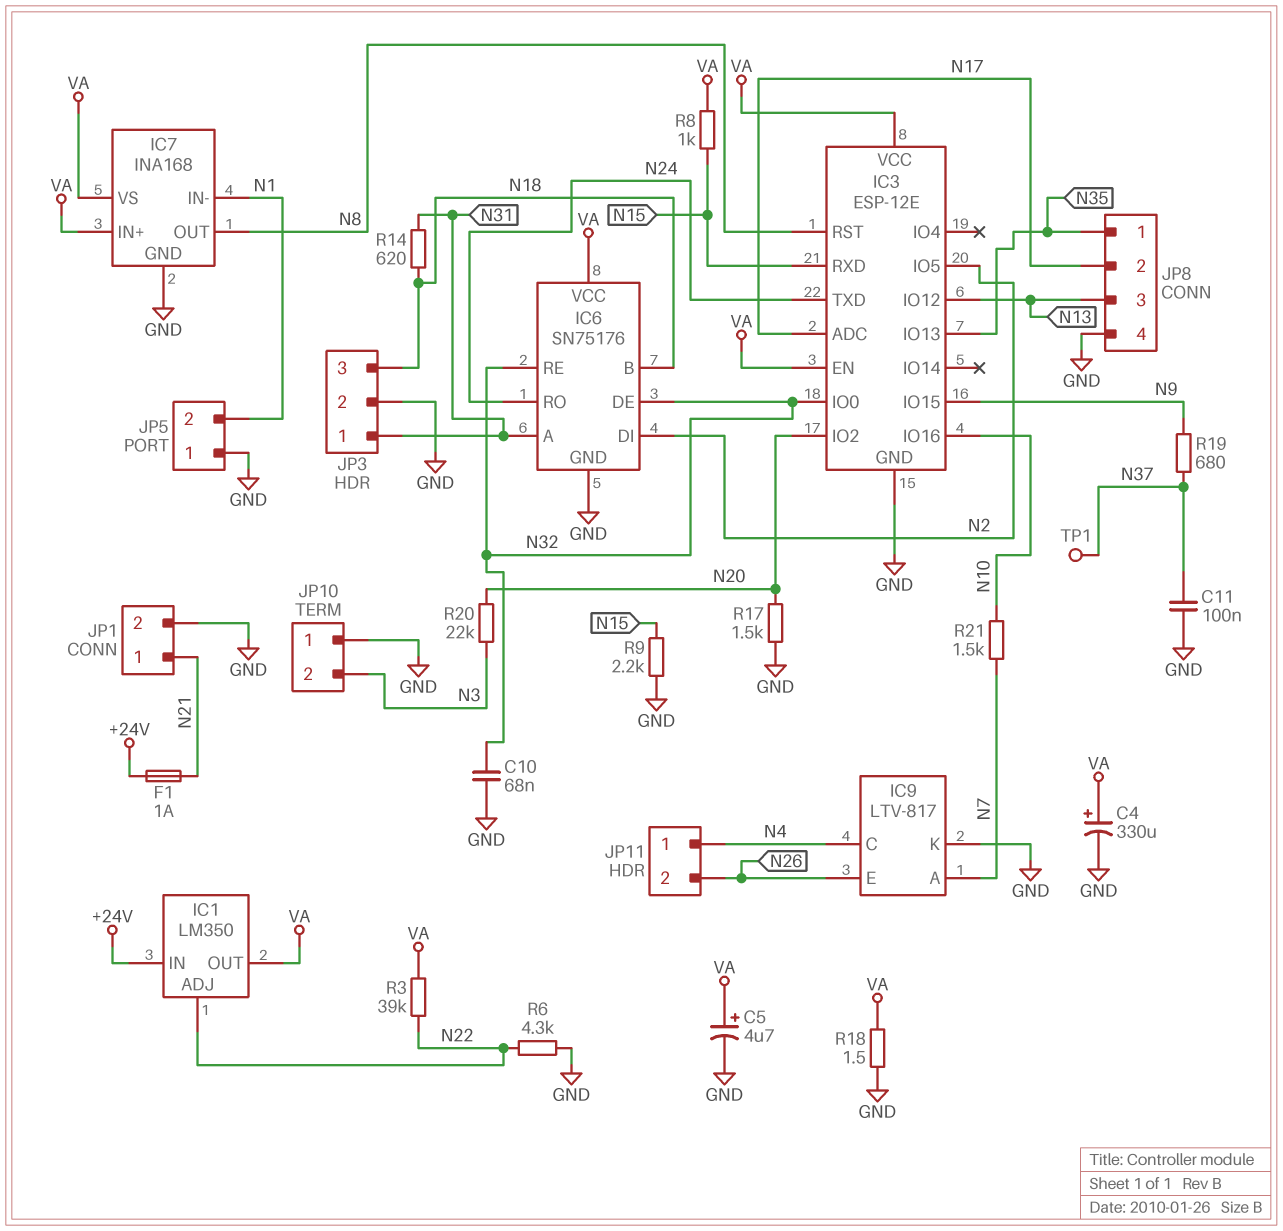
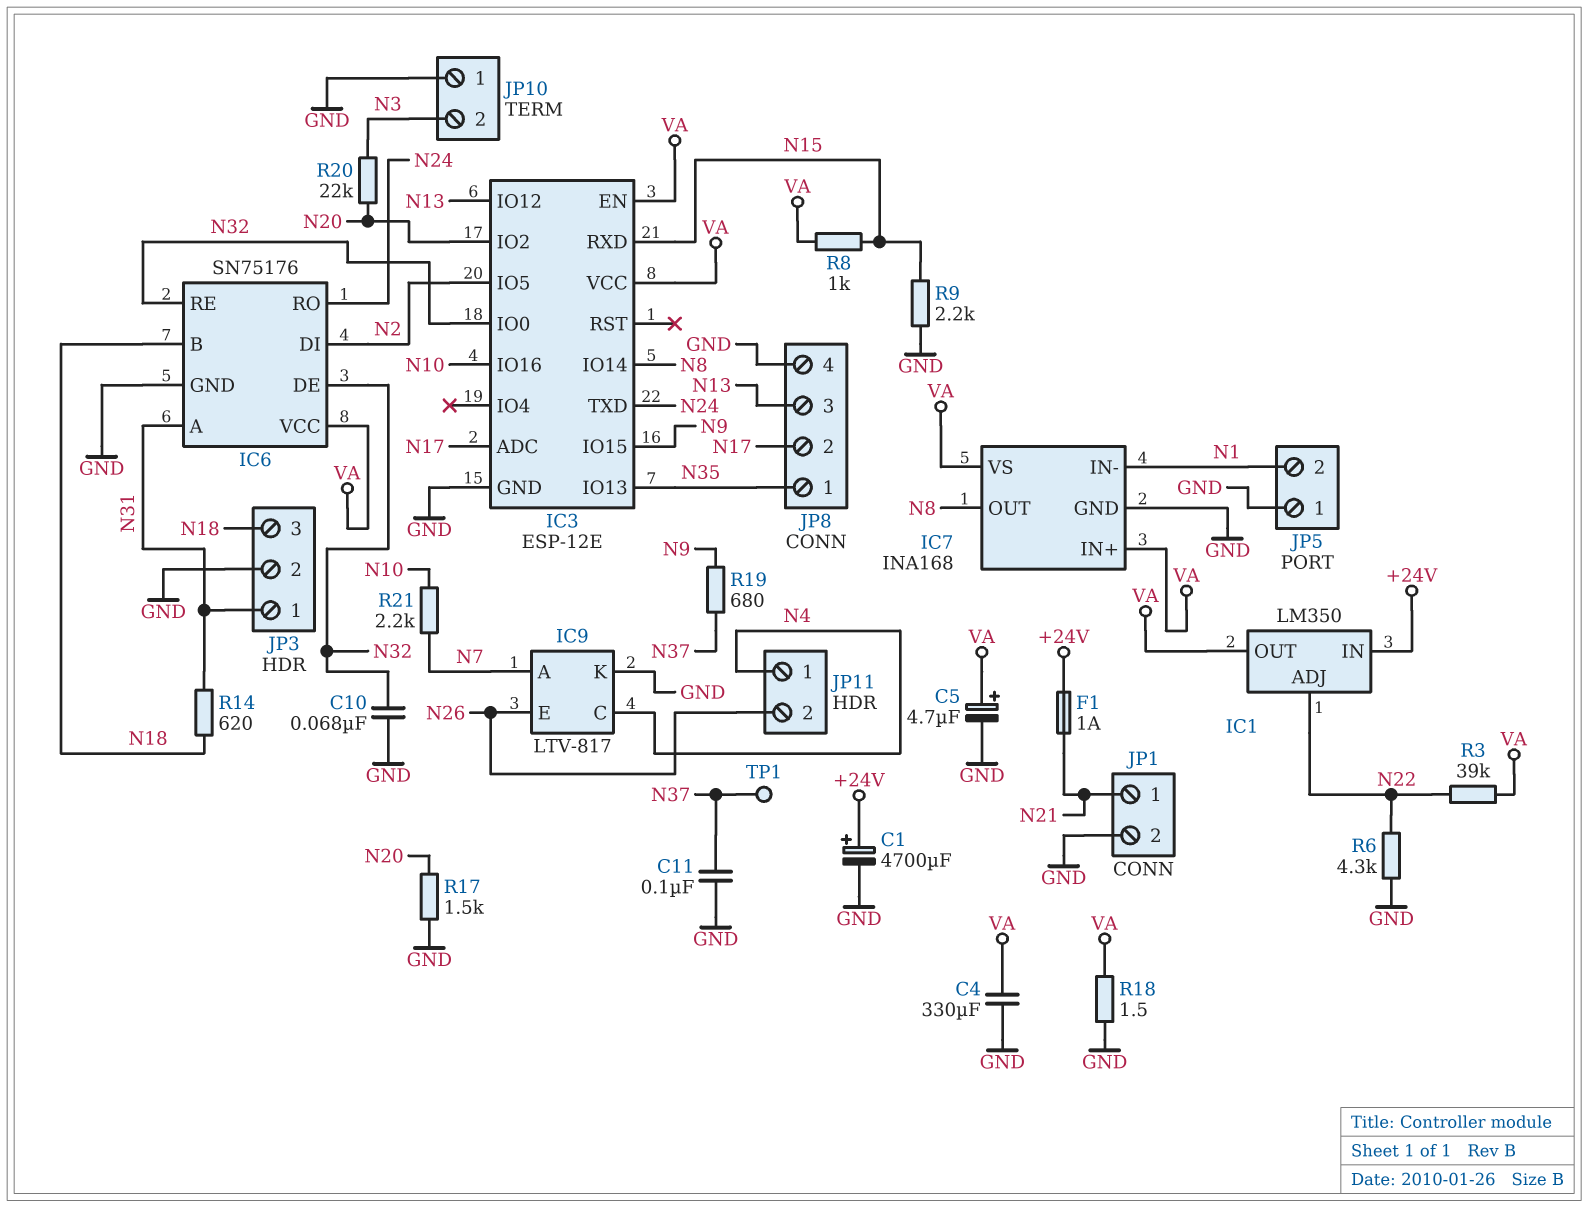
C1: none -> 4700uF (plus +24V, minus GND)
C4: 330uF (plus VA, minus GND) -> 330uF (GND, VA)
IC3 pin IO14: none -> N8
IC3 pin RST: N8 -> none
R21: 1.5k (N7, N10) -> 2.2k (N7, N10)

